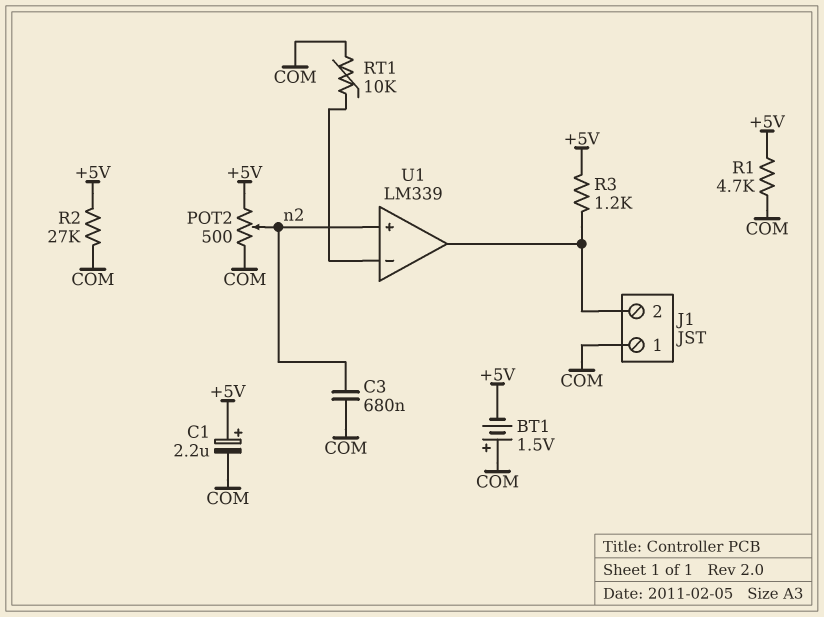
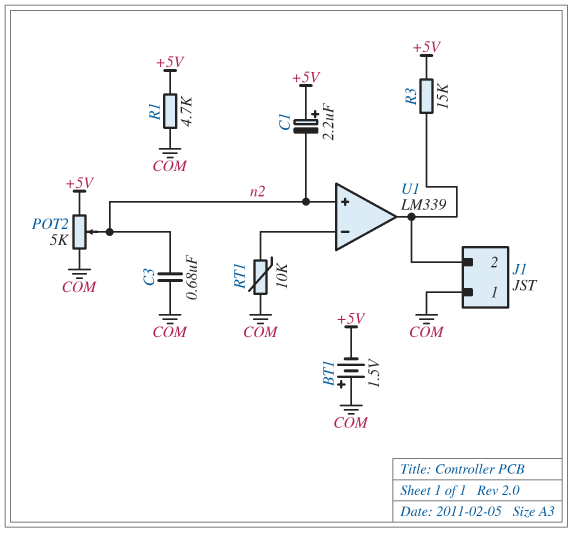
C1: 2.2uF (plus +5V, minus COM) -> 2.2uF (plus +5V, minus n2)
POT2: 500 (+5V, COM, wiper n2) -> 5k (+5V, COM, wiper n2)
R2: 27k (+5V, COM) -> none
R3: 1.2k (+5V, J1/2) -> 15k (+5V, J1/2)

